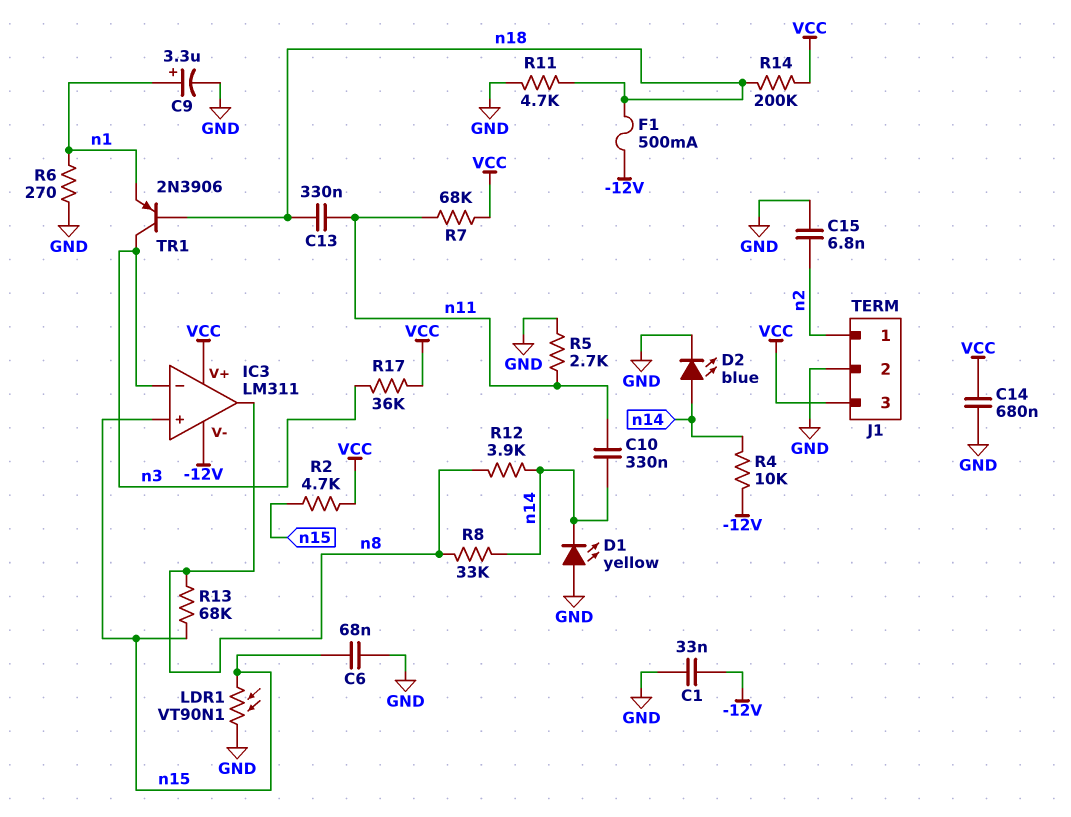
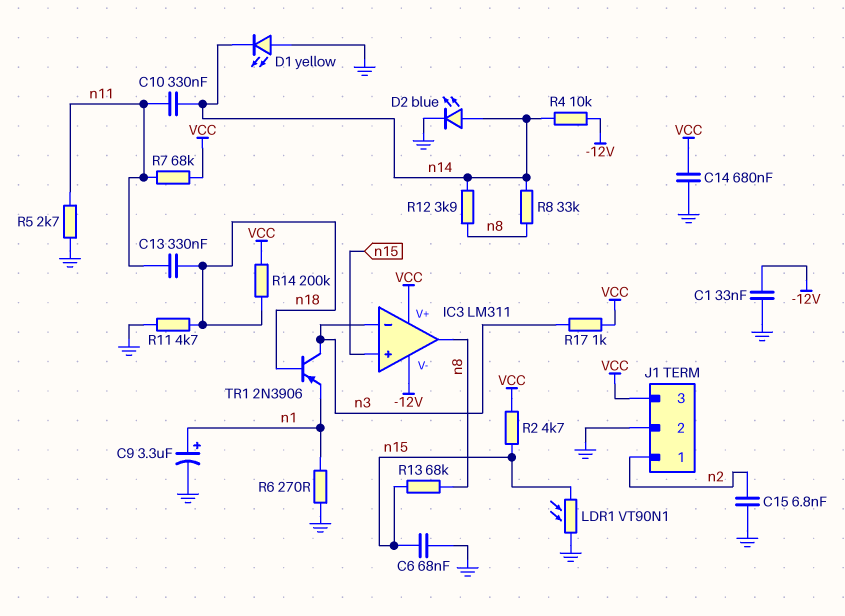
F1: 500mA (-12V, n18) -> none
R17: 36k (VCC, n3) -> 1k (VCC, n3)

